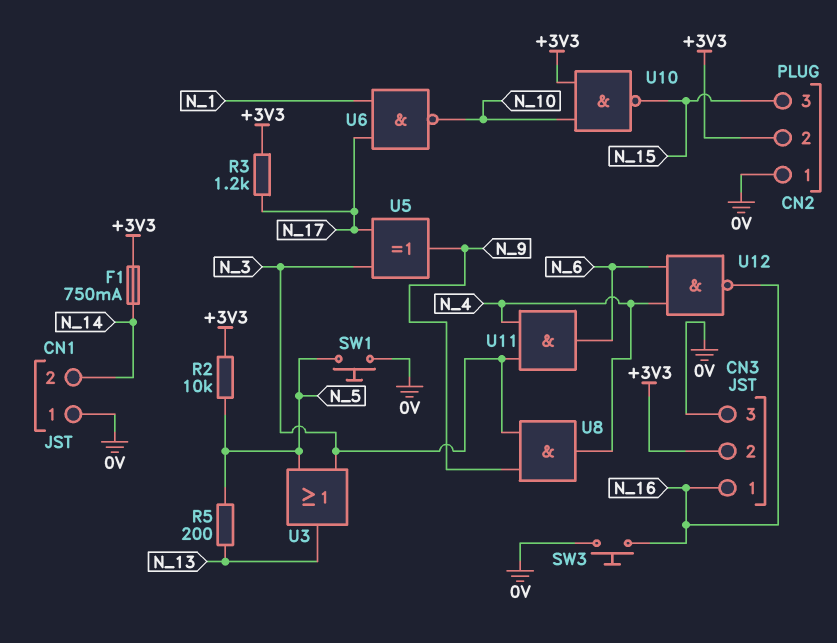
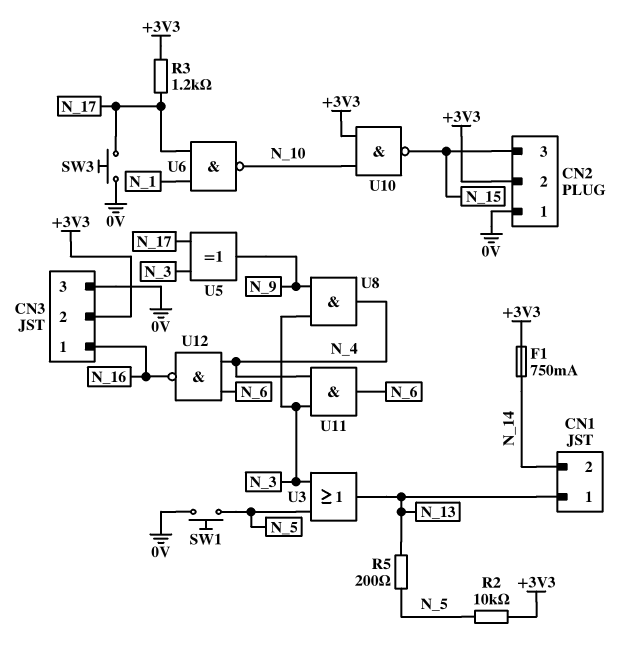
CN1 pin 1: 0V -> N_13
SW3: button (0V, N_16) -> button (0V, N_17)

